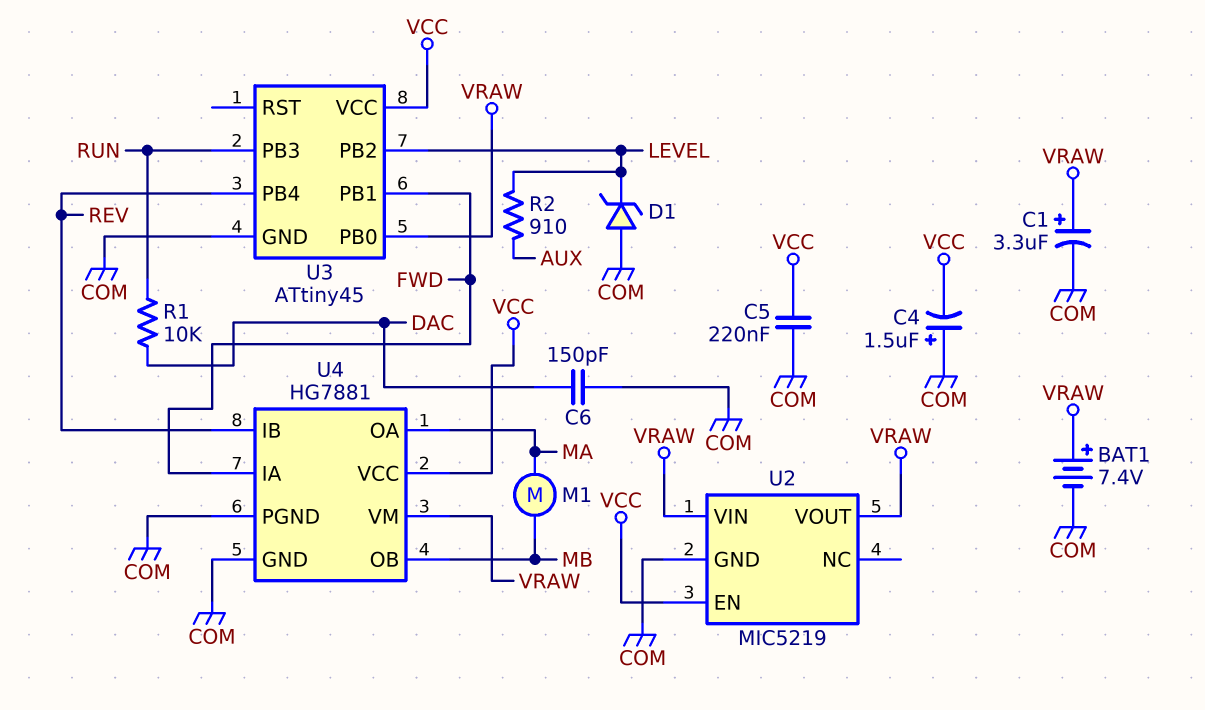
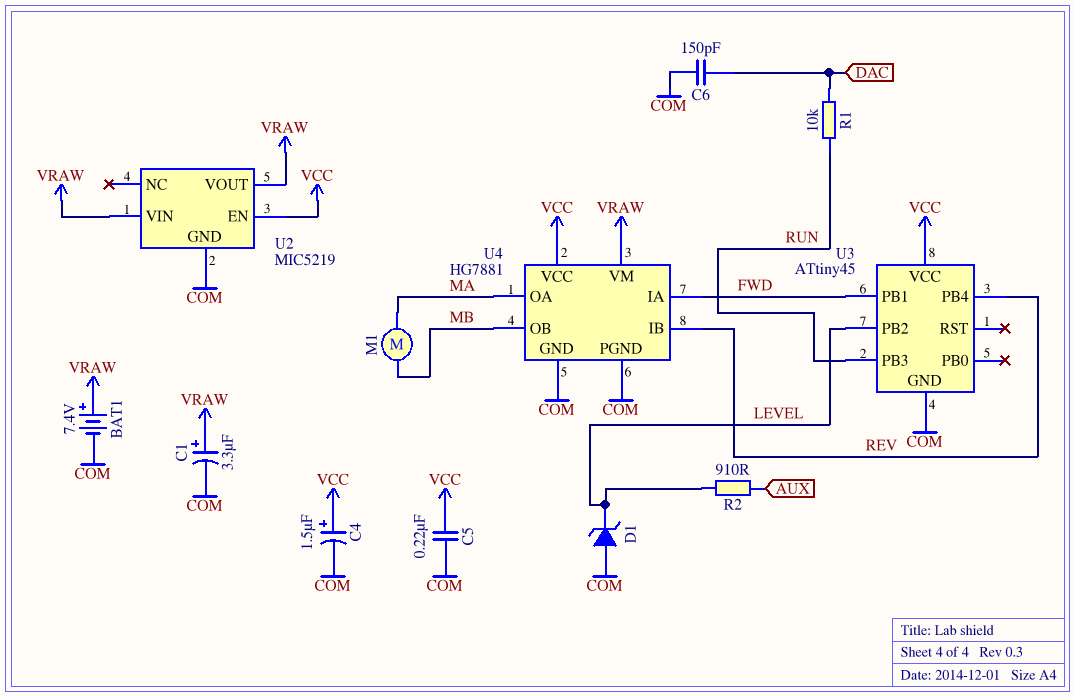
C4: 1.5uF (plus COM, minus VCC) -> 1.5uF (plus VCC, minus COM)
U3 pin PB0: VRAW -> none

